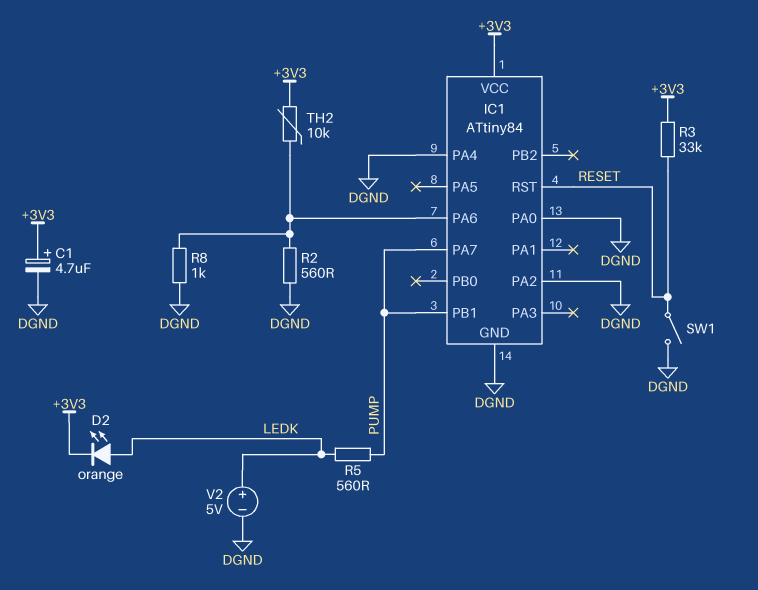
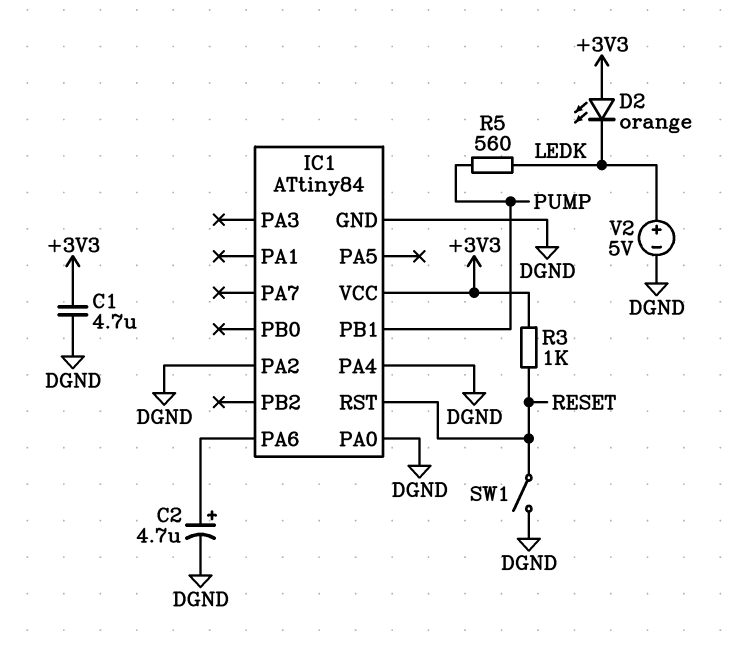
C1: 4.7uF (plus +3V3, minus DGND) -> 4.7uF (+3V3, DGND)
C2: none -> 4.7uF (plus IC1/PA6, minus DGND)
D2: LED orange (A LEDK, K +3V3) -> LED orange (A +3V3, K LEDK)
IC1 pin PA7: PUMP -> none
R2: 560 (DGND, IC1/PA6) -> none
R3: 33k (+3V3, RESET) -> 1k (+3V3, RESET)
R8: 1k (DGND, IC1/PA6) -> none
TH2: 10k (+3V3, IC1/PA6) -> none

